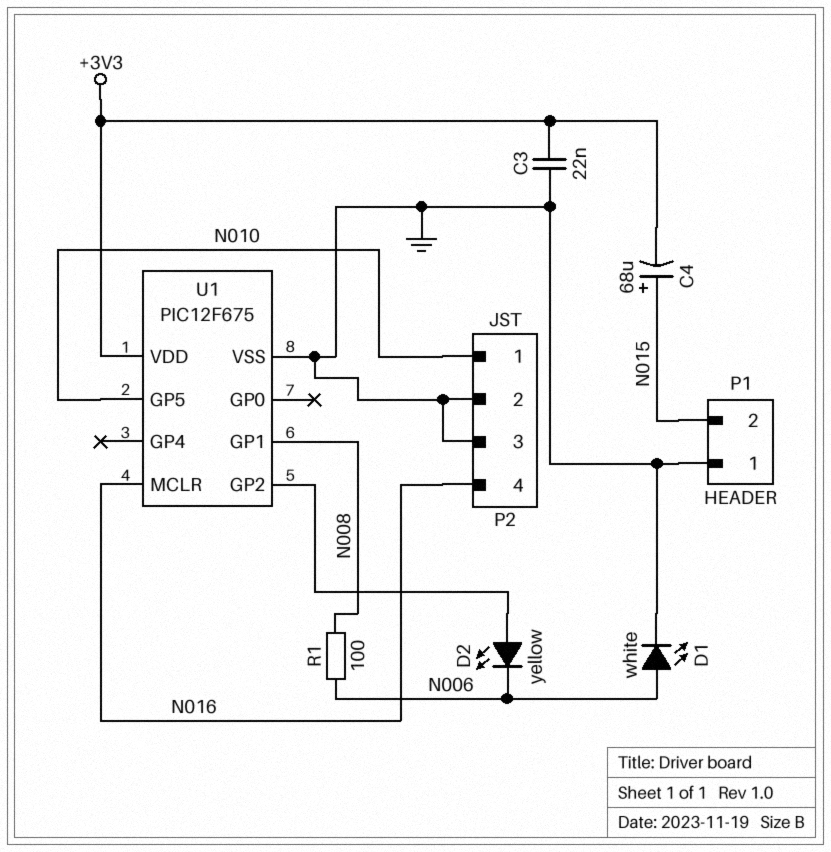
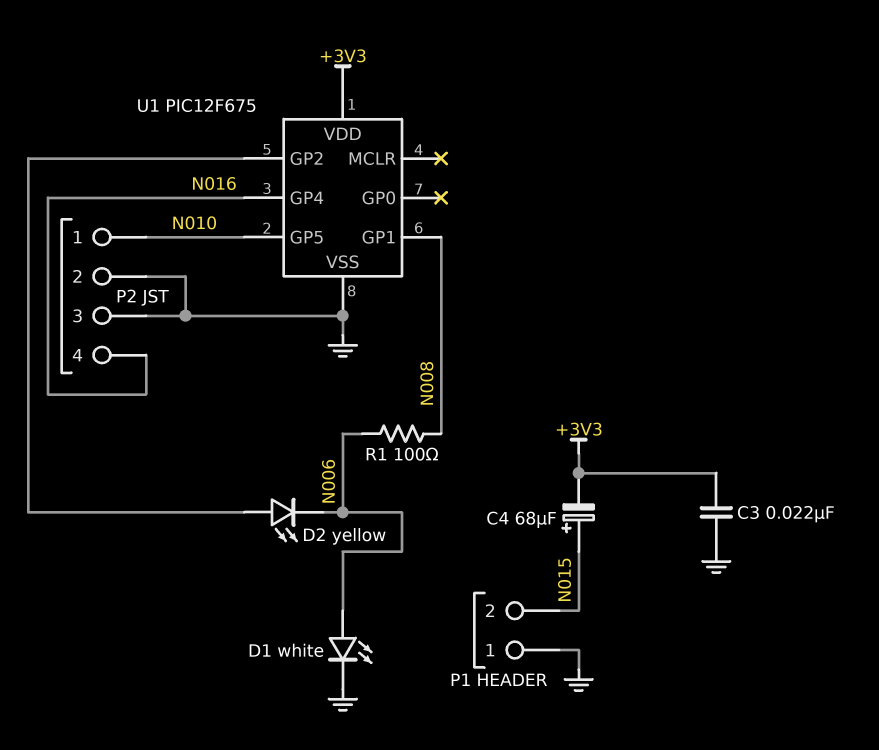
U1 pin GP4: none -> N016
U1 pin MCLR: N016 -> none

